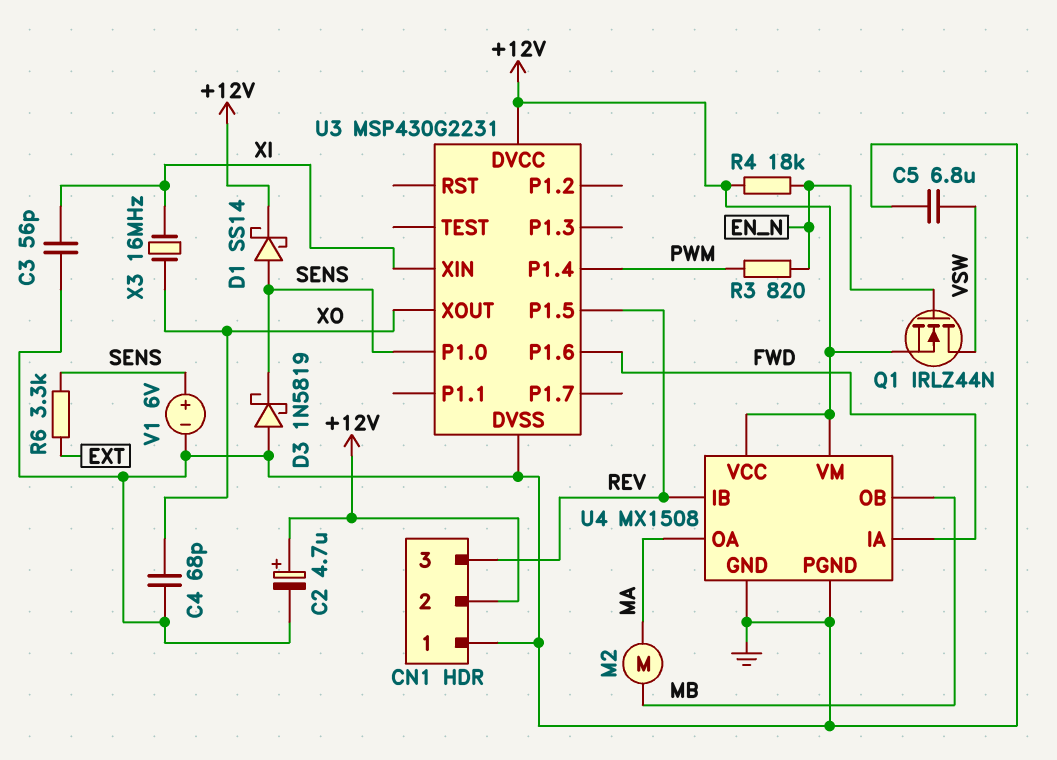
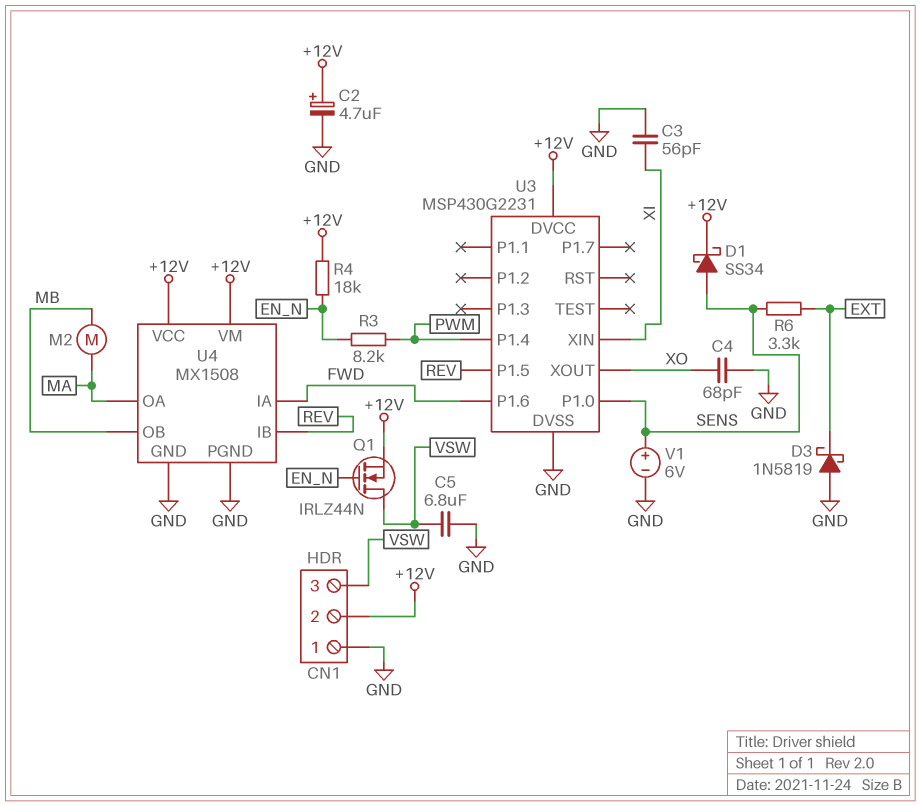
CN1 pin 3: REV -> VSW
D1: schottky SS14 (A SENS, K +12V) -> schottky SS34 (A SENS, K +12V)
D3: schottky 1N5819 (A GND, K SENS) -> schottky 1N5819 (A GND, K EXT)
R3: 820 (EN_N, PWM) -> 8.2k (EN_N, PWM)
X3: 16MHz (XI, XO) -> none

